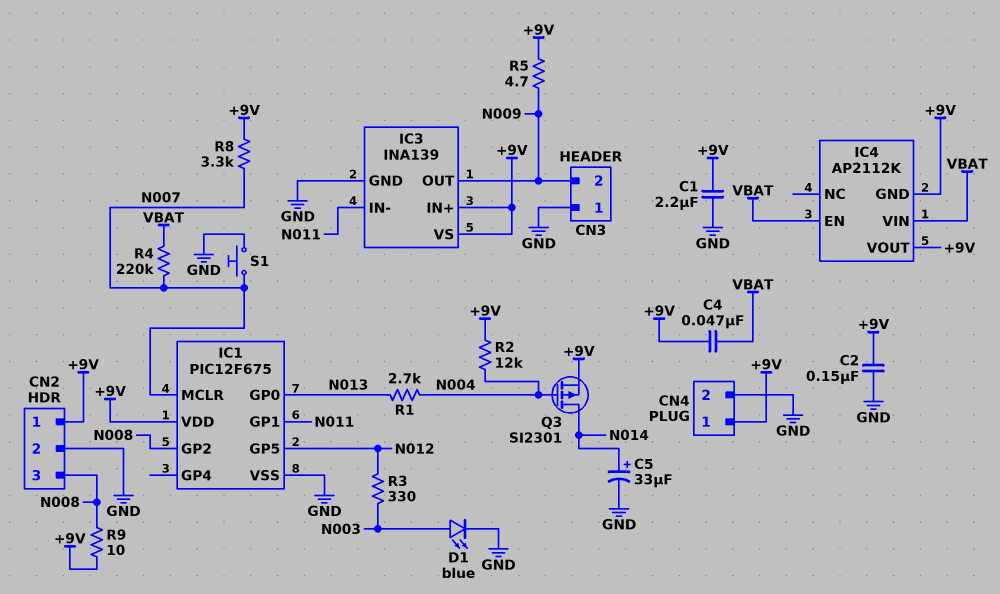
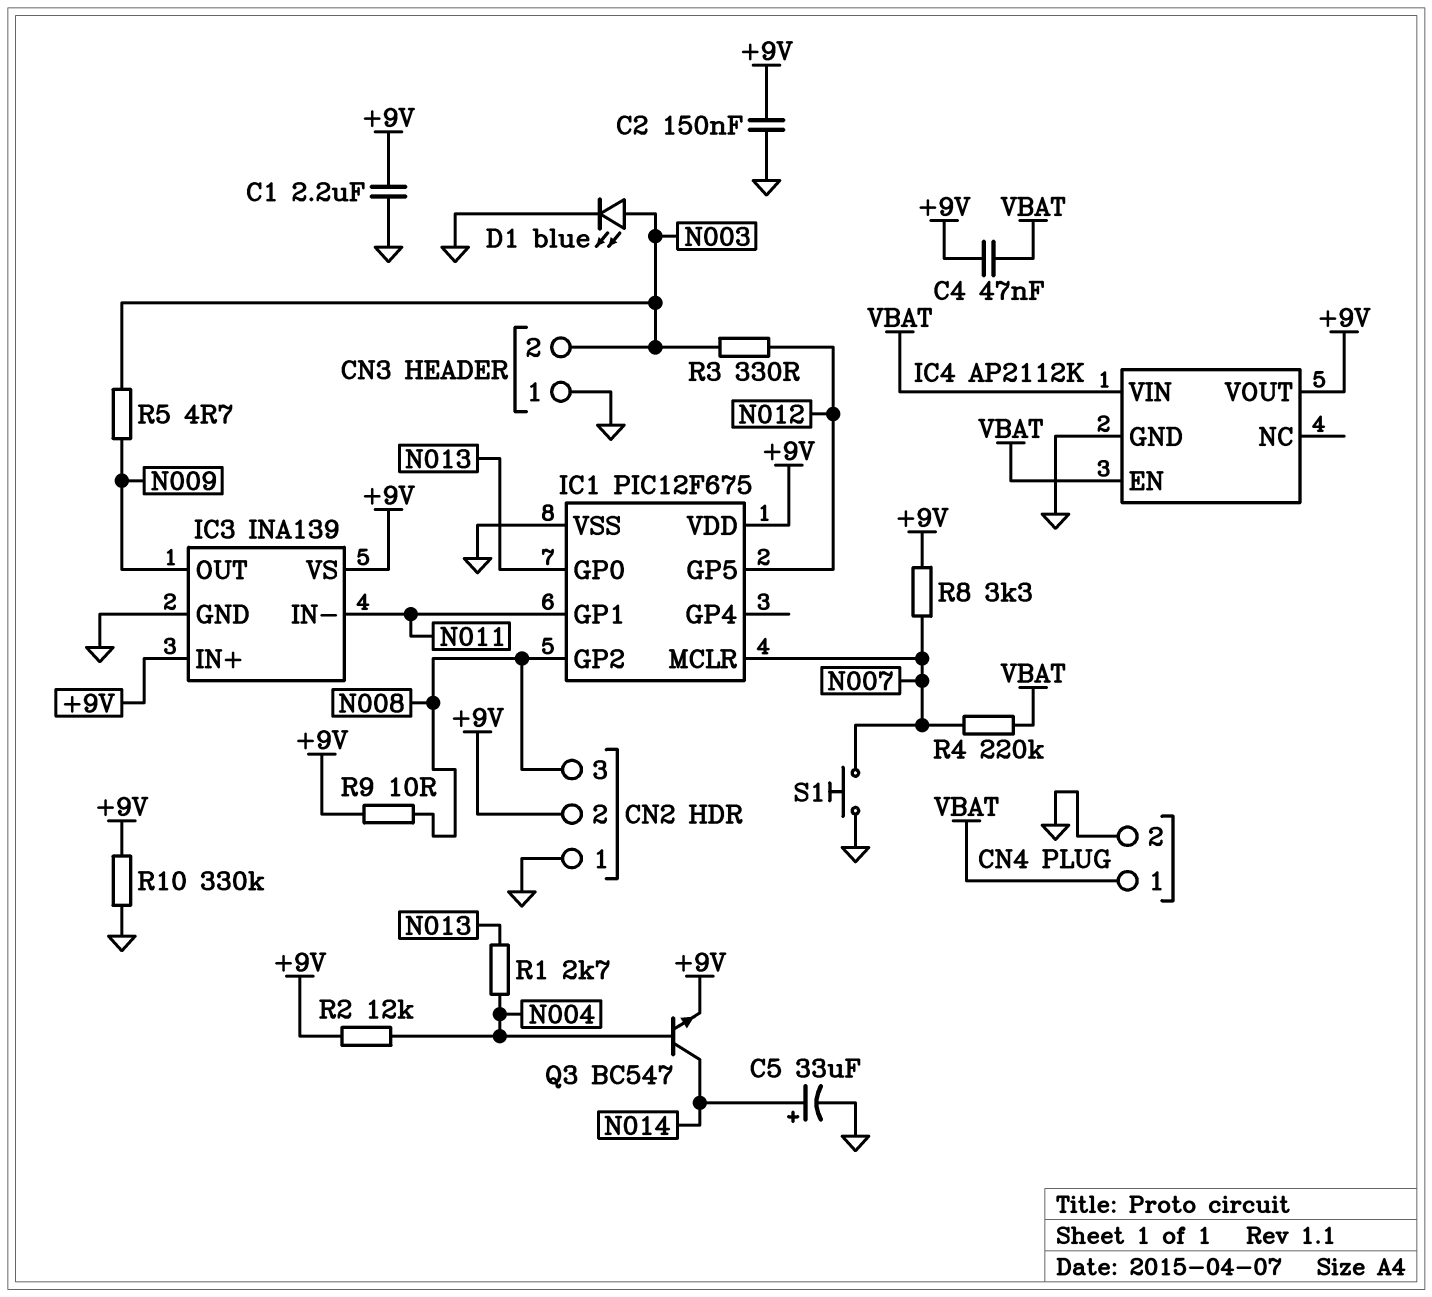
CN2 pin 1: +9V -> GND
CN2 pin 2: GND -> +9V
CN3 pin 2: N009 -> N003
CN4 pin 1: +9V -> VBAT
IC4 pin GND: +9V -> GND
Q3: PMOS SI2301 (G N004, D N014, S +9V) -> NPN BC547 (B N004, C N014, E +9V)
R5: 4.7 (+9V, N009) -> 4.7 (N003, N009)
R10: none -> 330k (+9V, GND)

